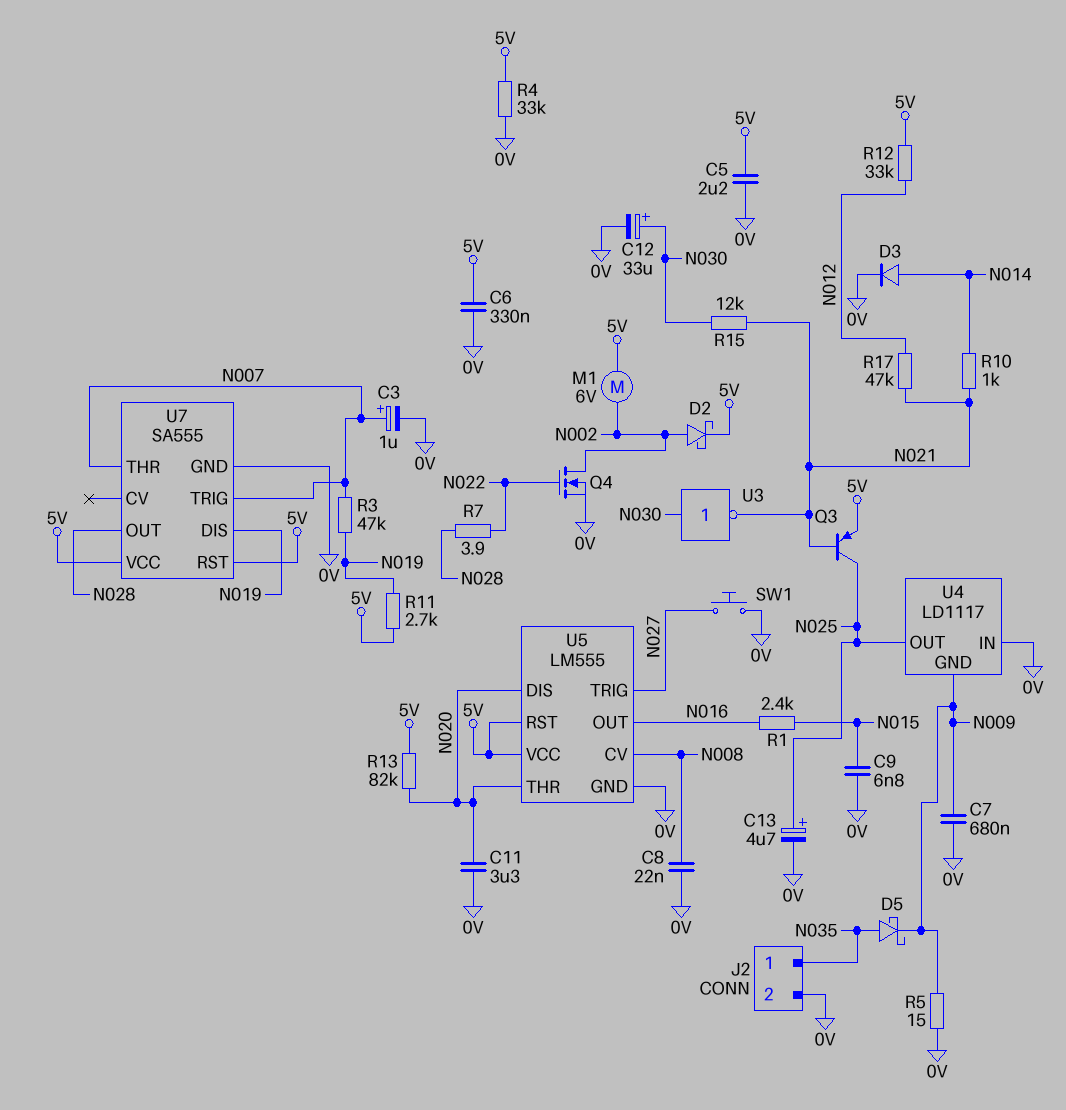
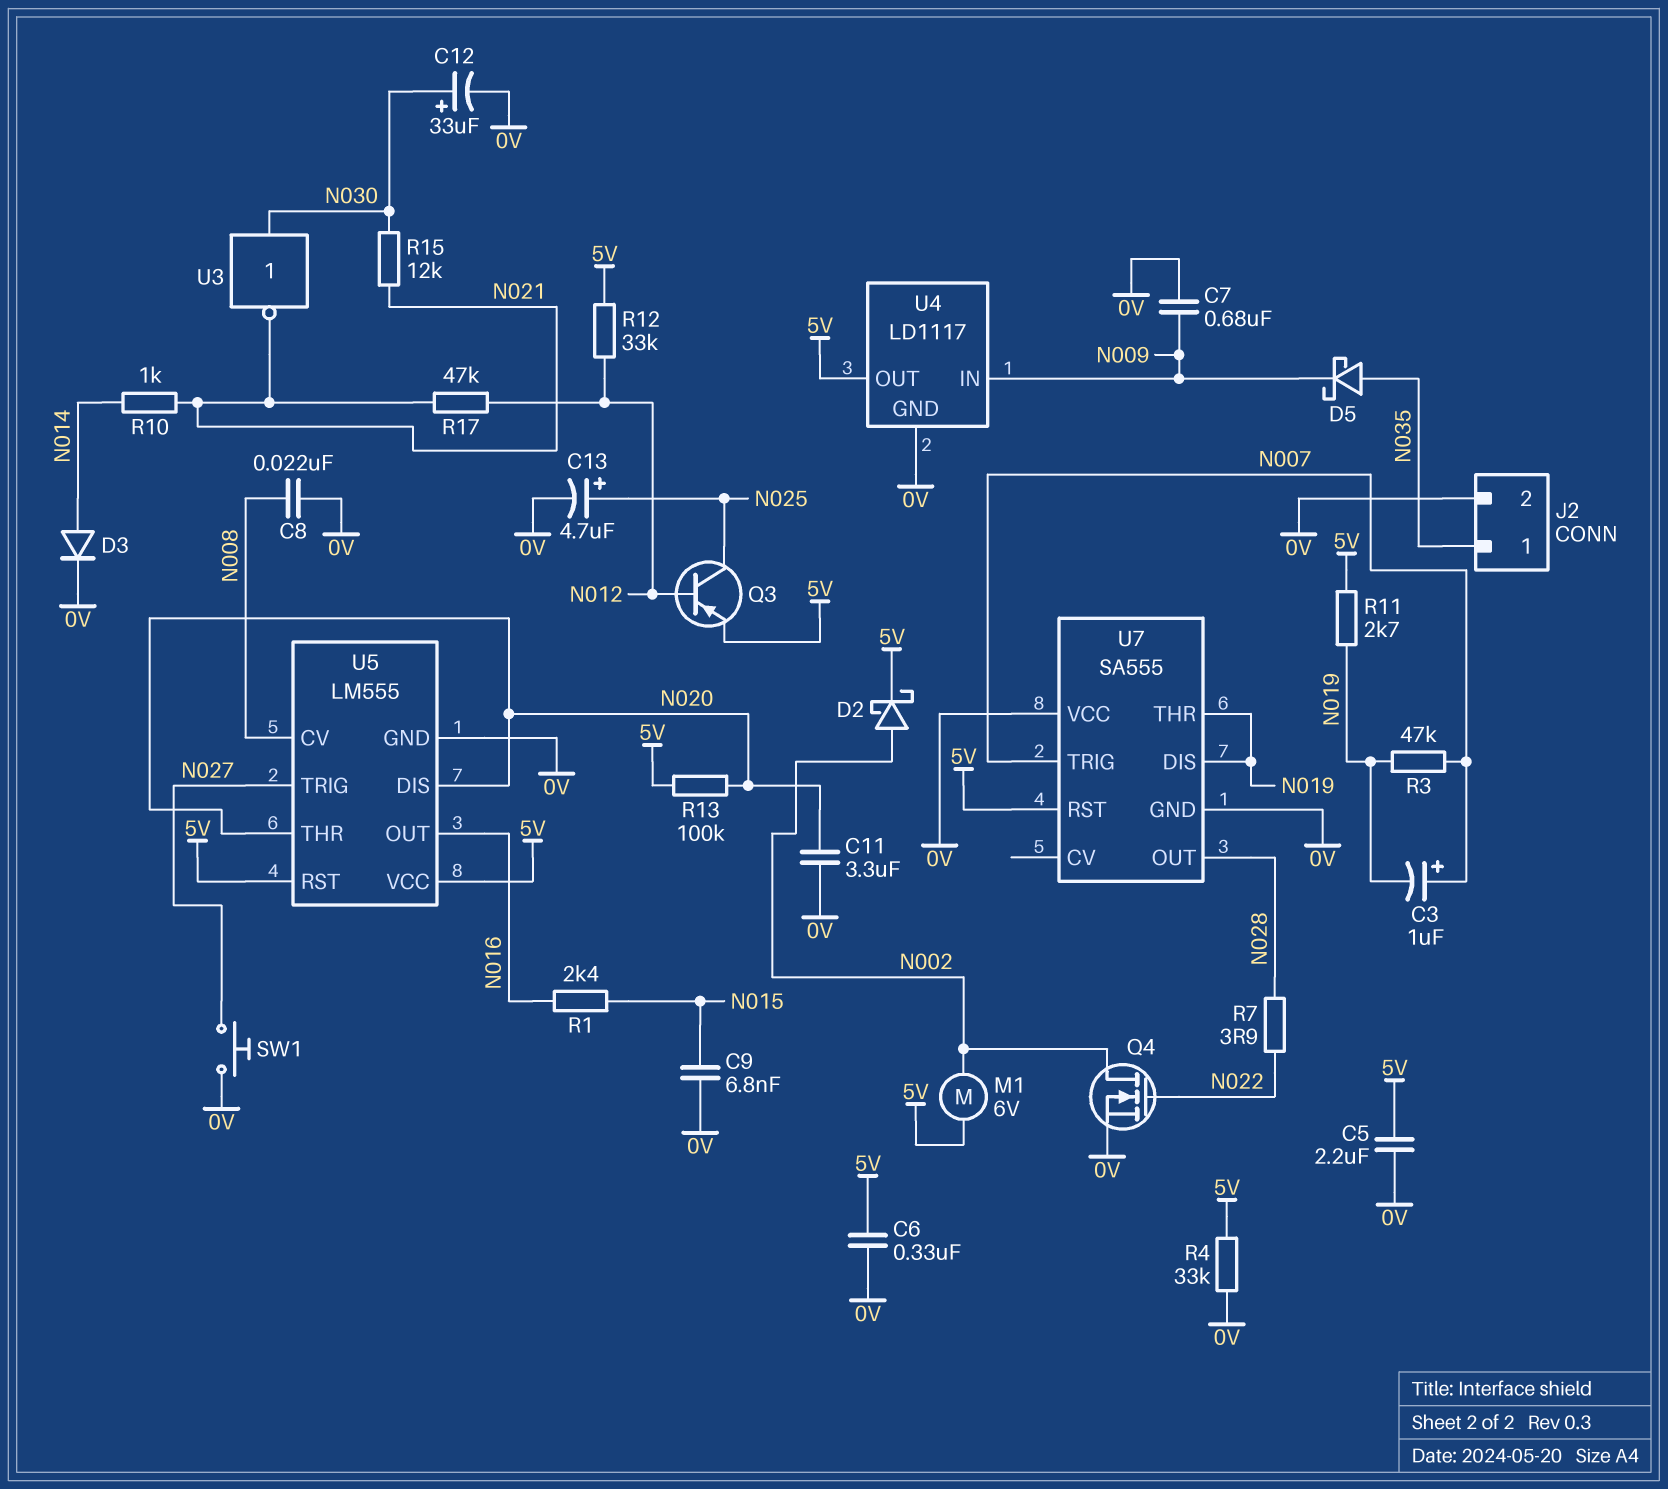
C3: 1uF (plus N007, minus 0V) -> 1uF (plus N007, minus N019)
Q3: PNP (B N021, C N025, E 5V) -> PNP (B N012, C N025, E 5V)
R5: 15 (0V, N009) -> none
R13: 82k (5V, N020) -> 100k (5V, N020)
U4 pin GND: N009 -> 0V
U4 pin IN: 0V -> N009
U4 pin OUT: N025 -> 5V
U7 pin THR: N007 -> N019
U7 pin VCC: 5V -> 0V

